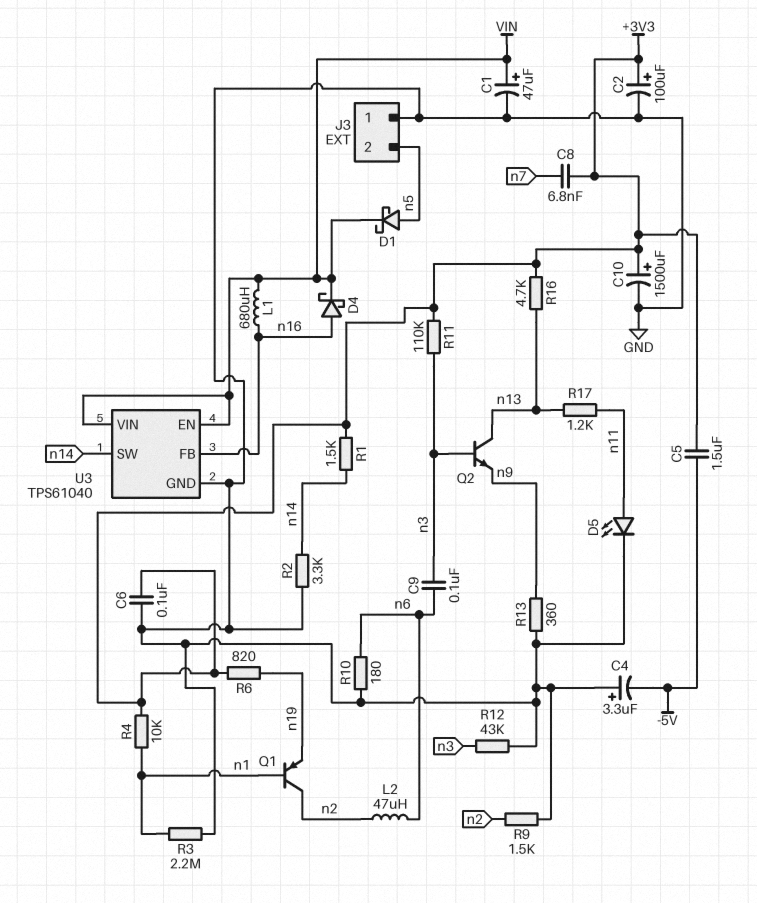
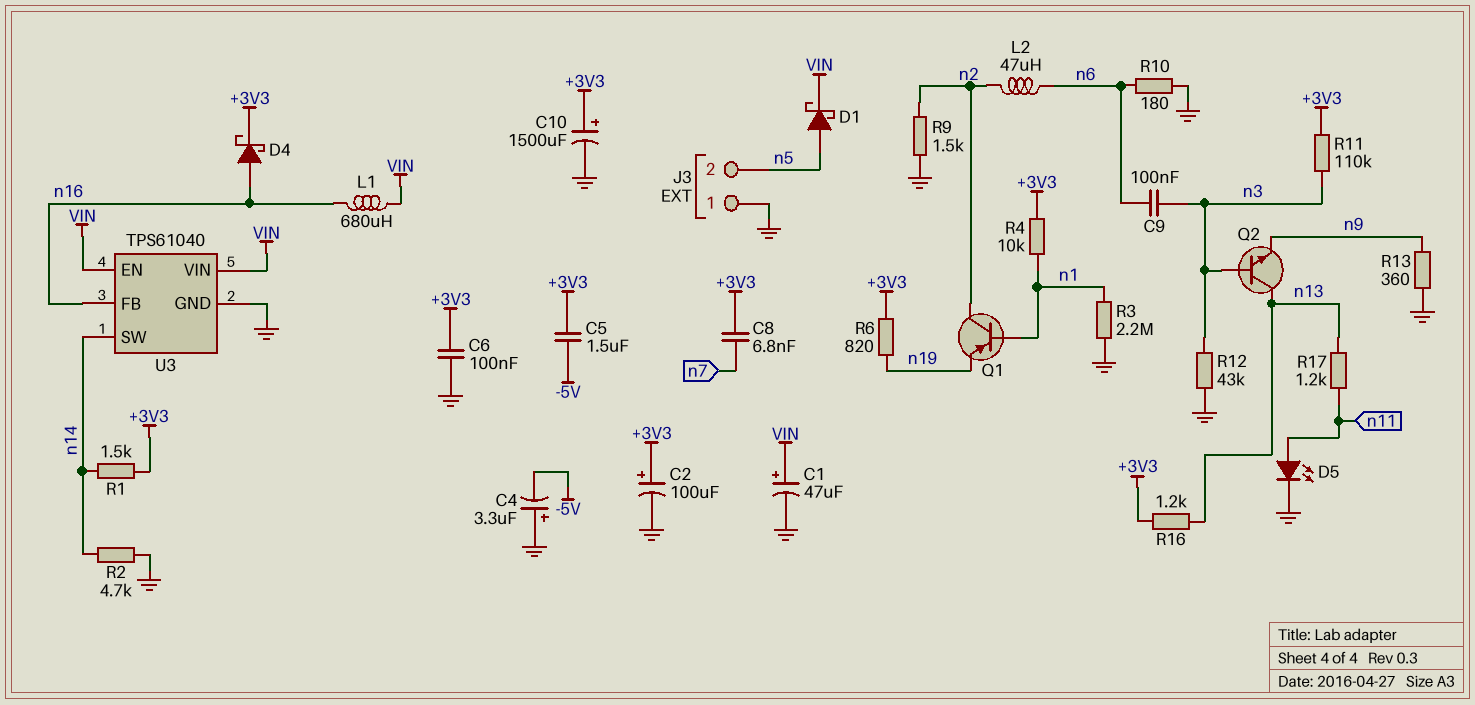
D4: schottky (A n16, K VIN) -> schottky (A n16, K +3V3)
R2: 3.3k (GND, n14) -> 4.7k (GND, n14)
R16: 4.7k (+3V3, n13) -> 1.2k (+3V3, n13)

